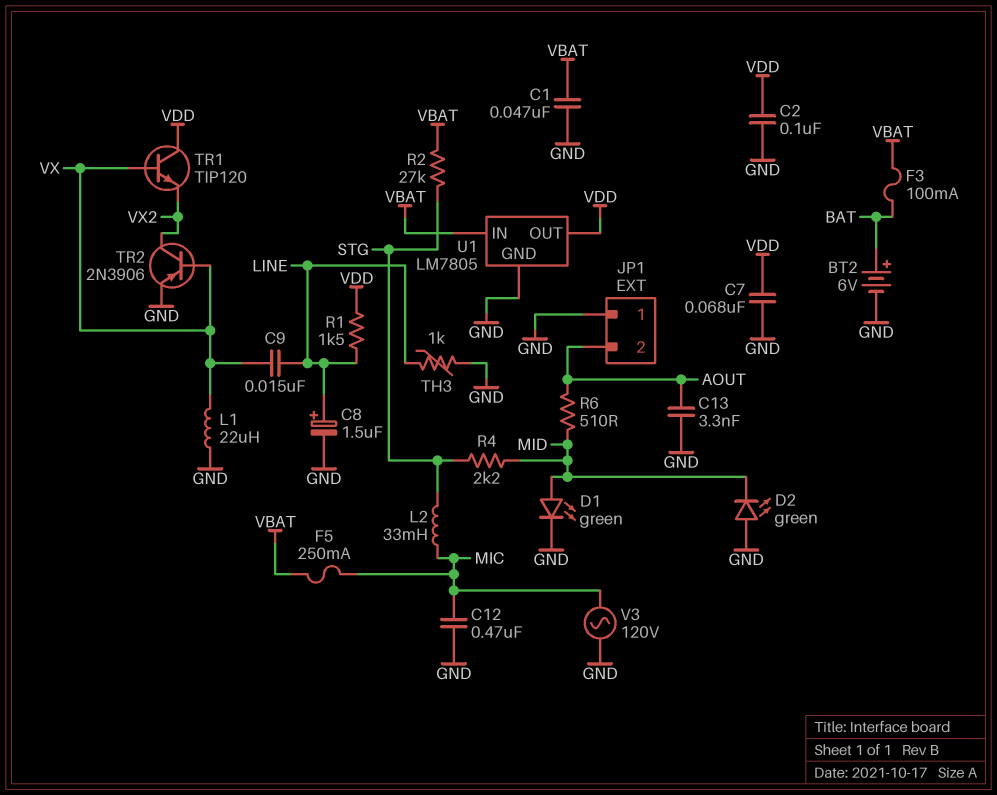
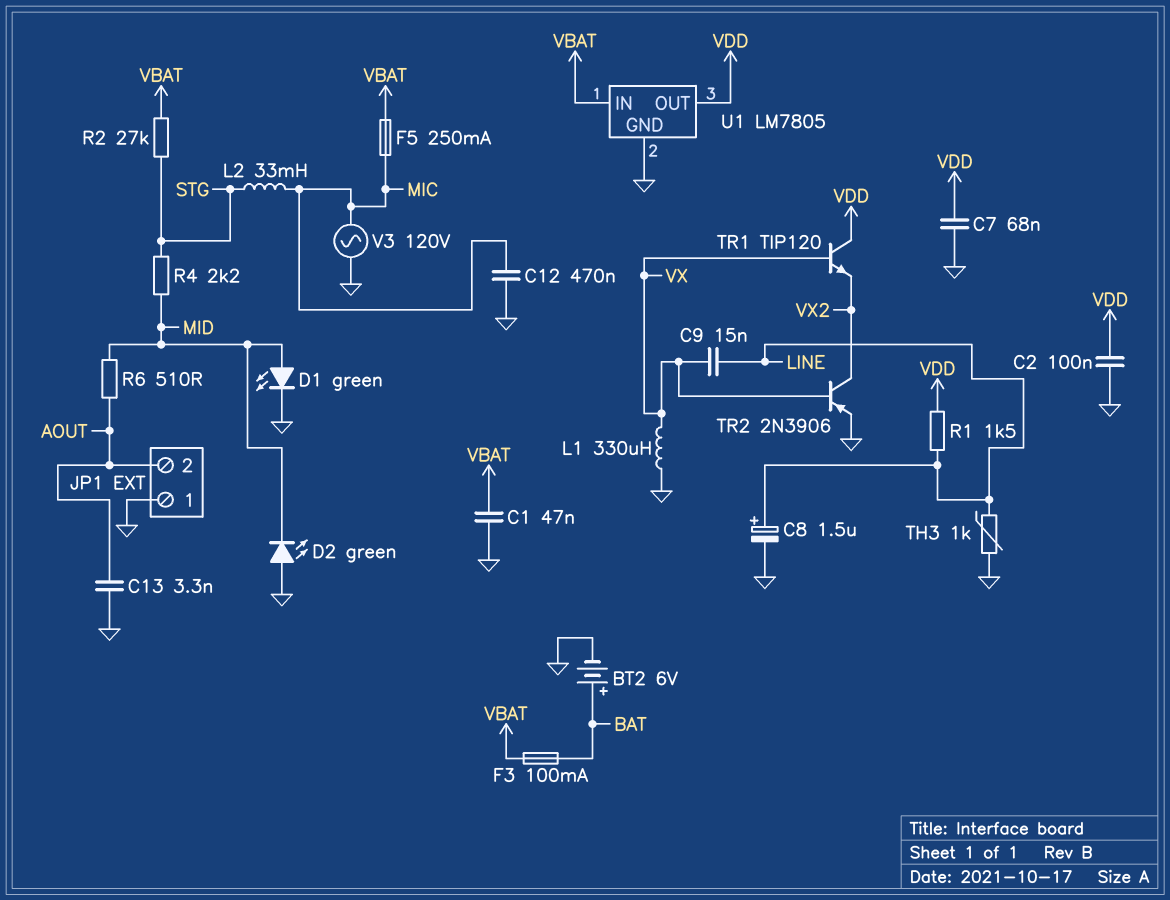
L1: 22uH (GND, VX) -> 330uH (GND, VX)

